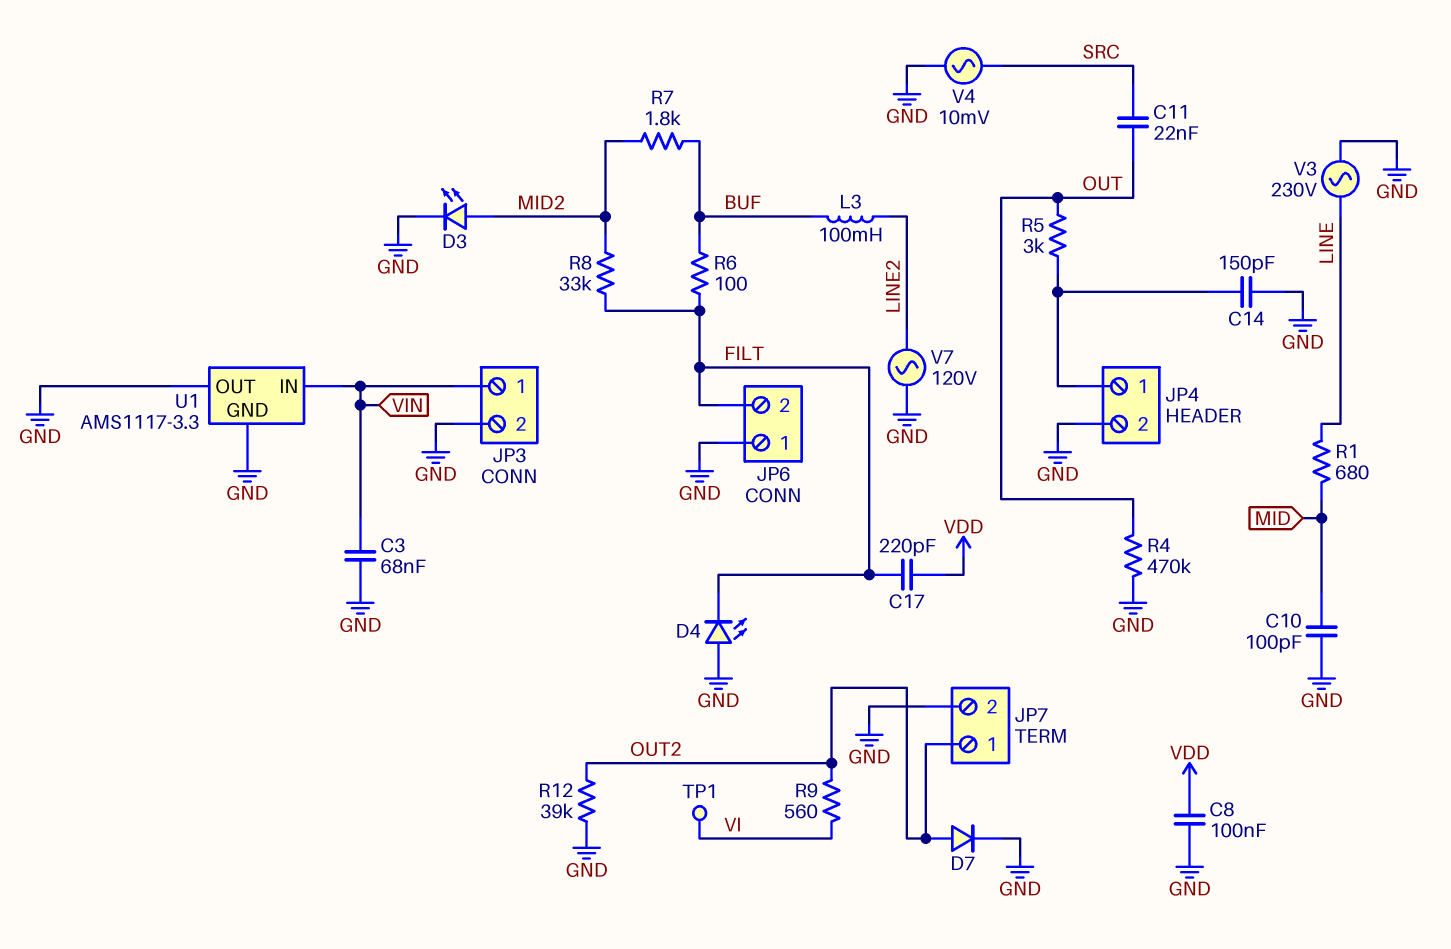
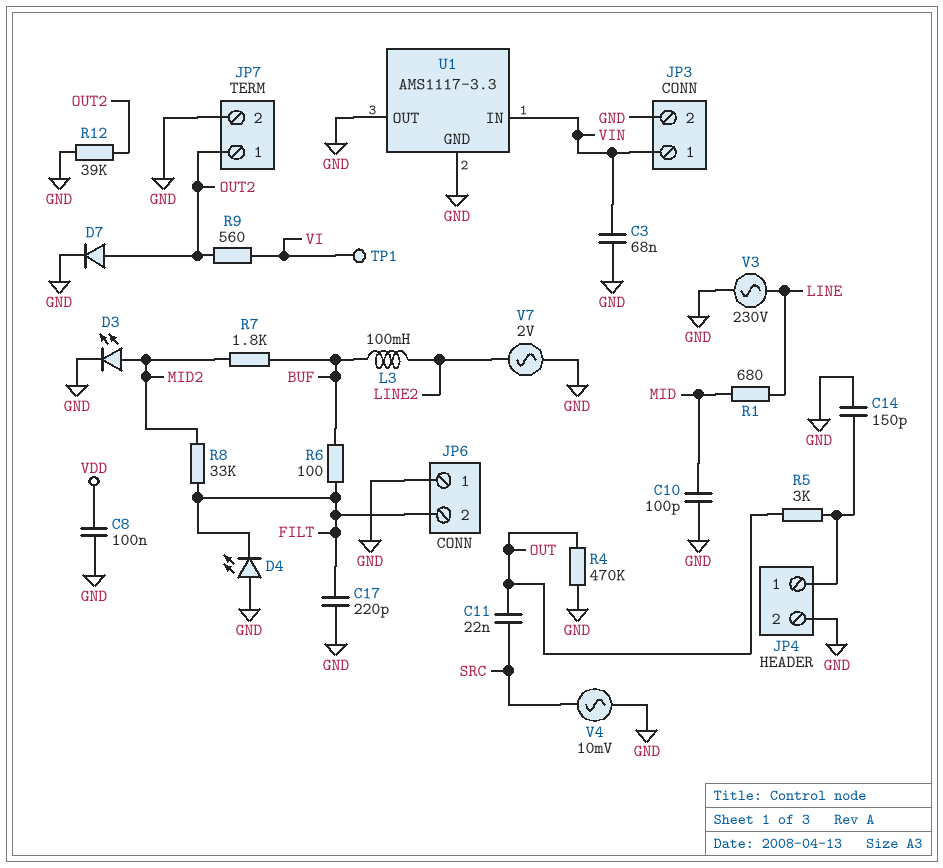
C17: 220pF (FILT, VDD) -> 220pF (FILT, GND)
V7: AC 120V (GND, LINE2) -> AC 2V (GND, LINE2)

